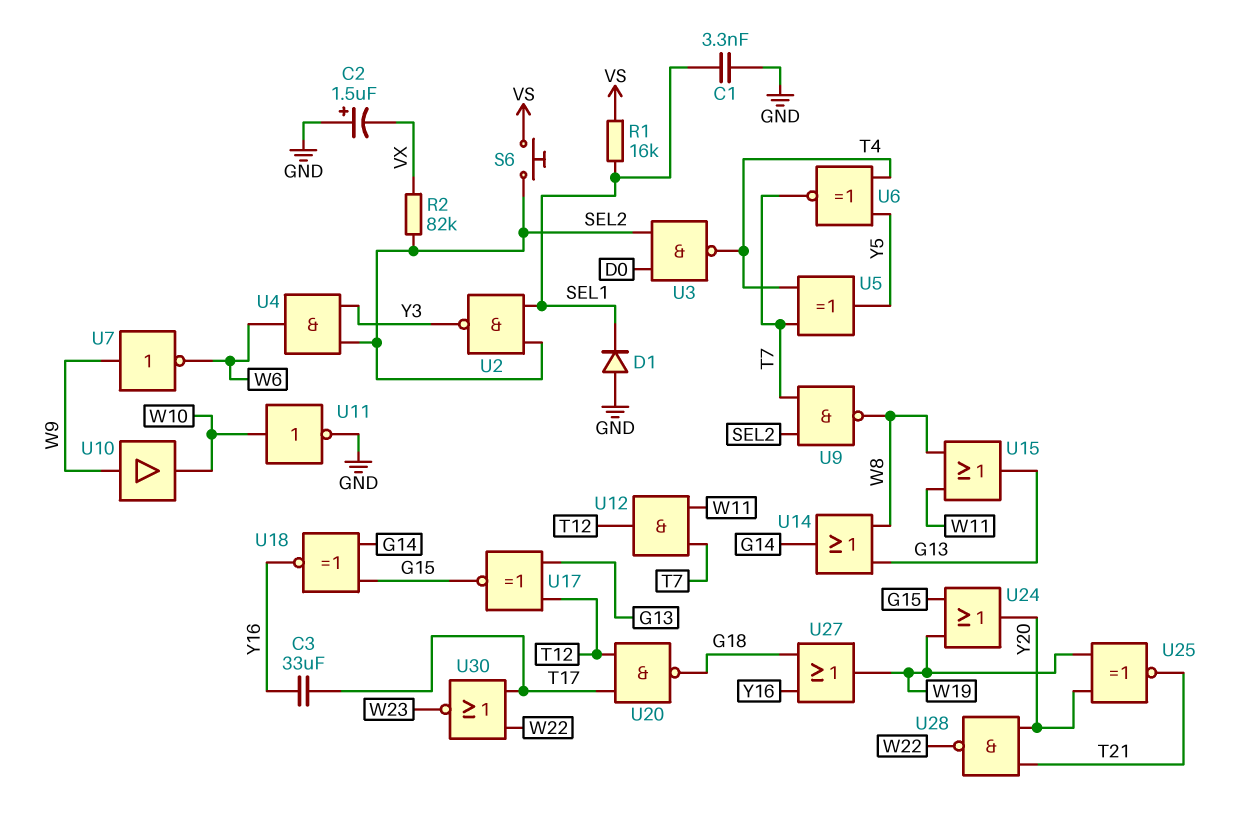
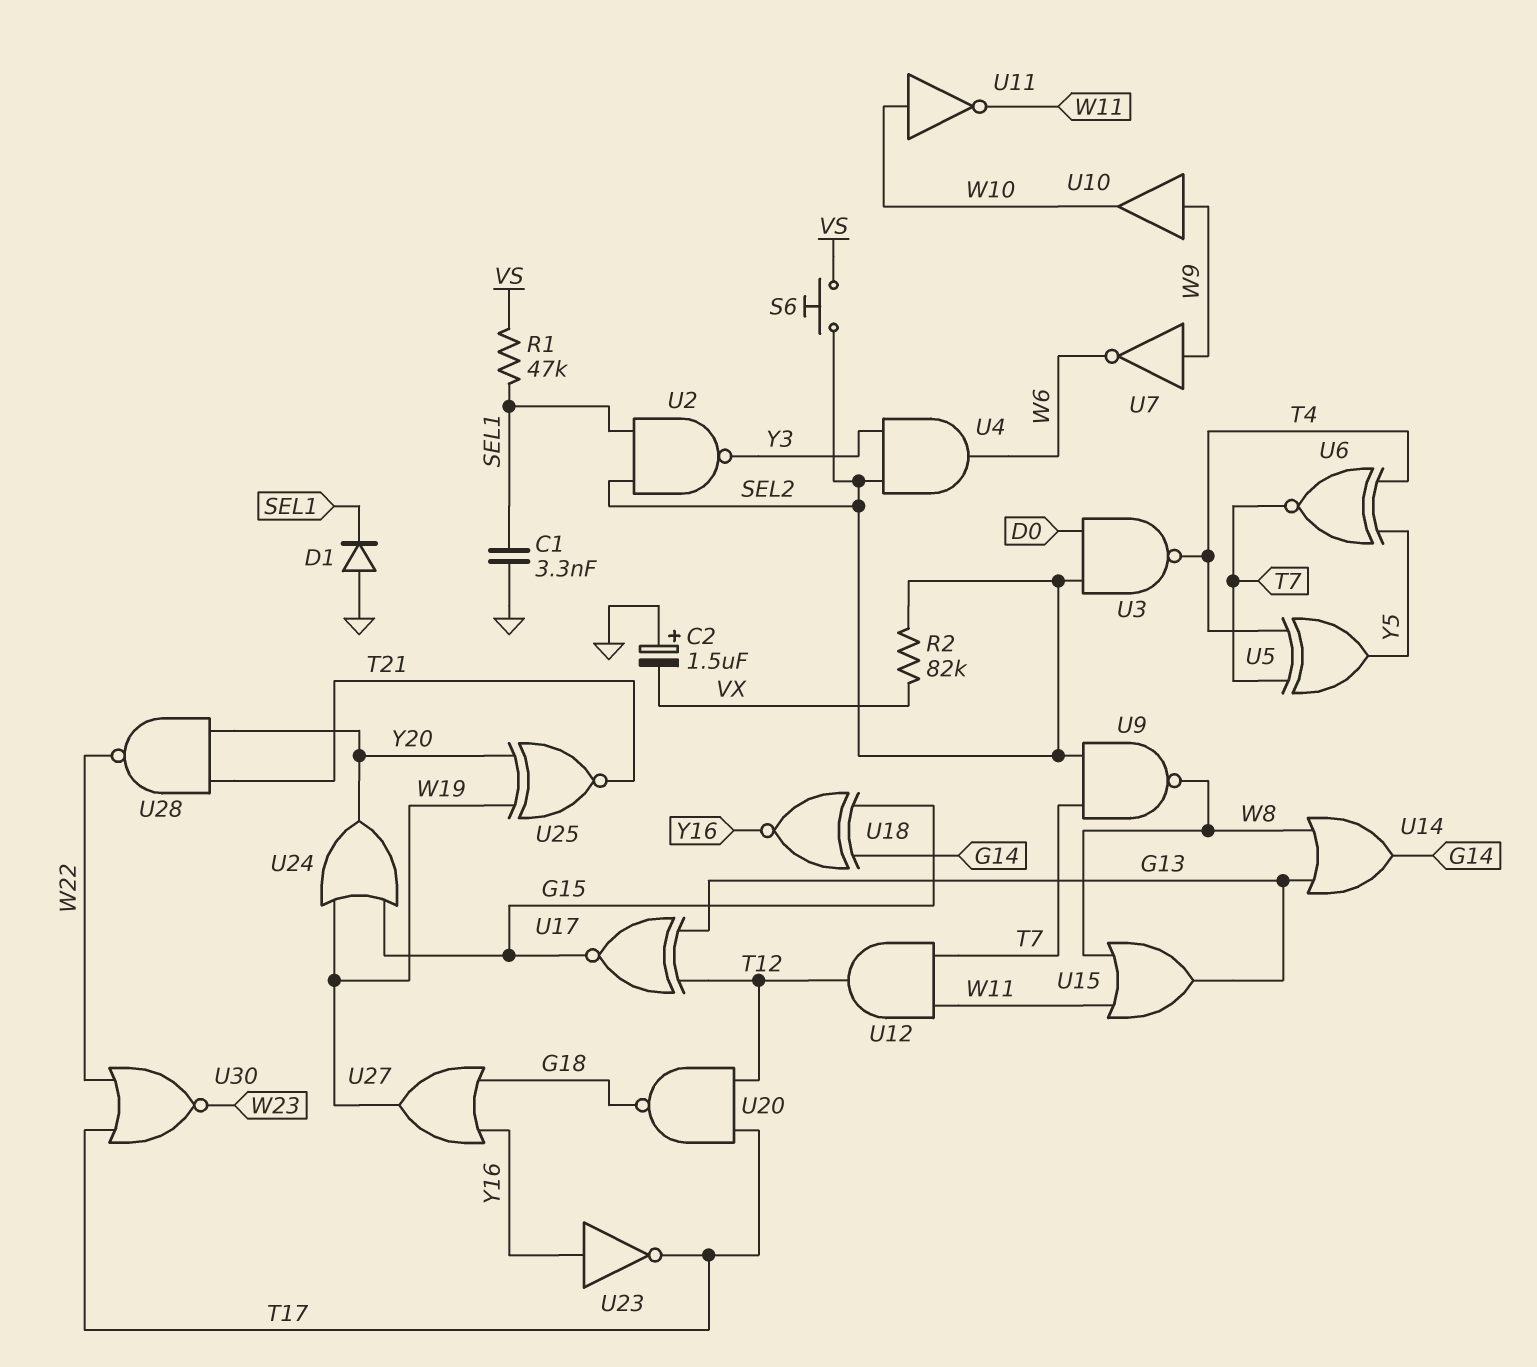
C3: 33uF (T17, Y16) -> none
R1: 16k (SEL1, VS) -> 47k (SEL1, VS)
U11: NOT (in W10, out GND) -> NOT (in W10, out W11)
U23: none -> NOT (in Y16, out T17)

